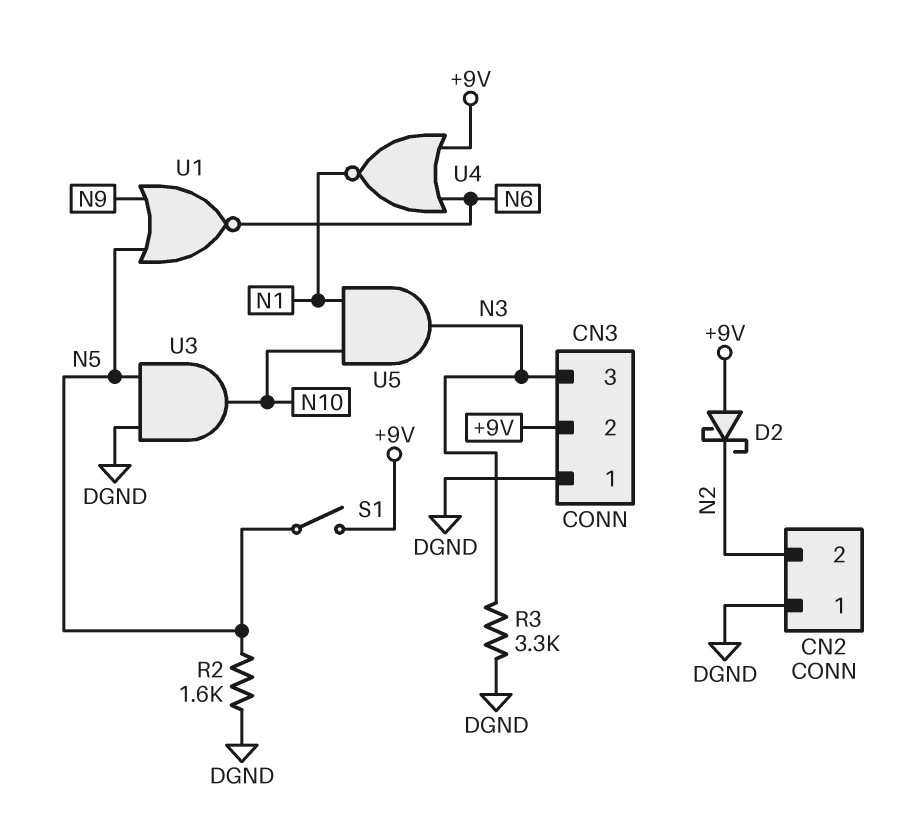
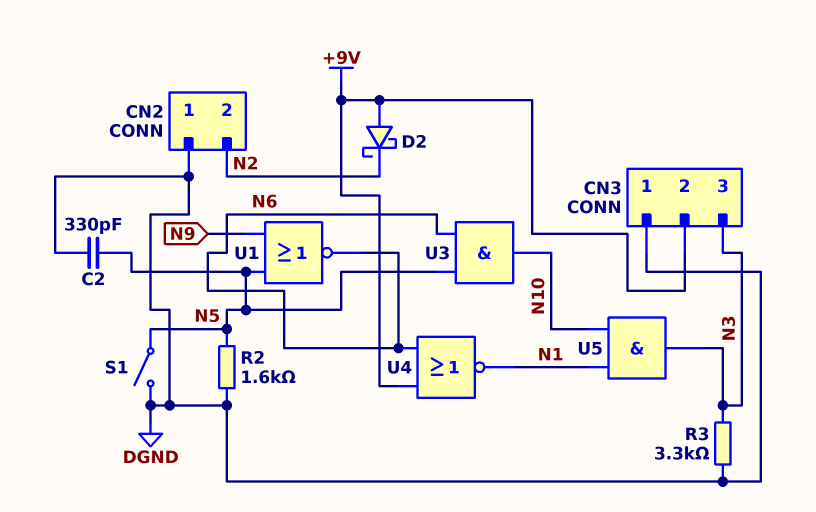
C2: none -> 330pF (DGND, N5)
S1: switch (+9V, N5) -> switch (DGND, N5)
U3: AND (in DGND, in N5, out N10) -> AND (in N5, in N6, out N10)

